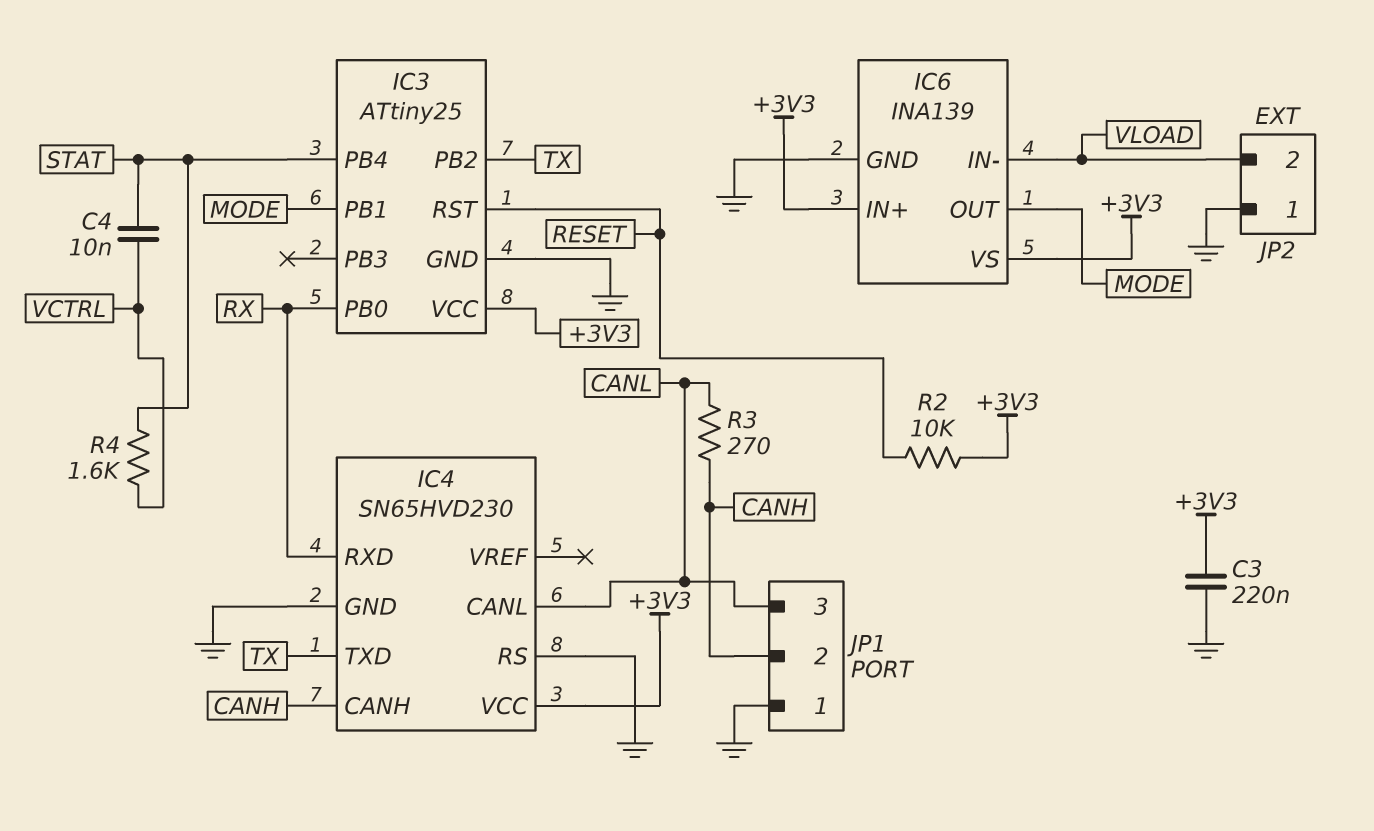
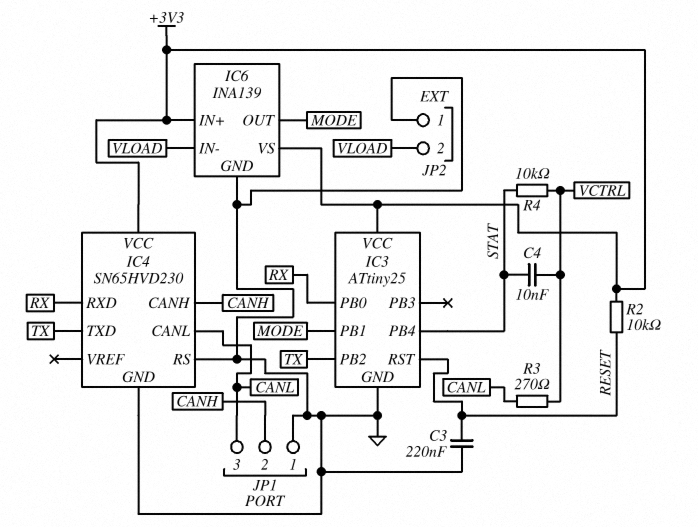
C3: 220nF (+3V3, GND) -> 220nF (GND, RESET)
R3: 270 (CANH, CANL) -> 270 (CANL, VCTRL)
R4: 1.6k (STAT, VCTRL) -> 10k (STAT, VCTRL)

